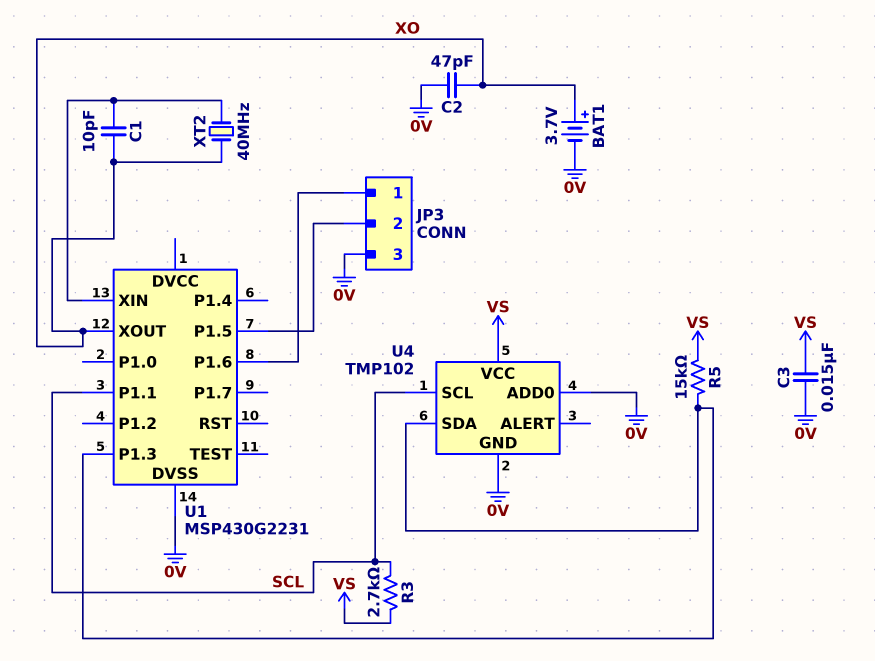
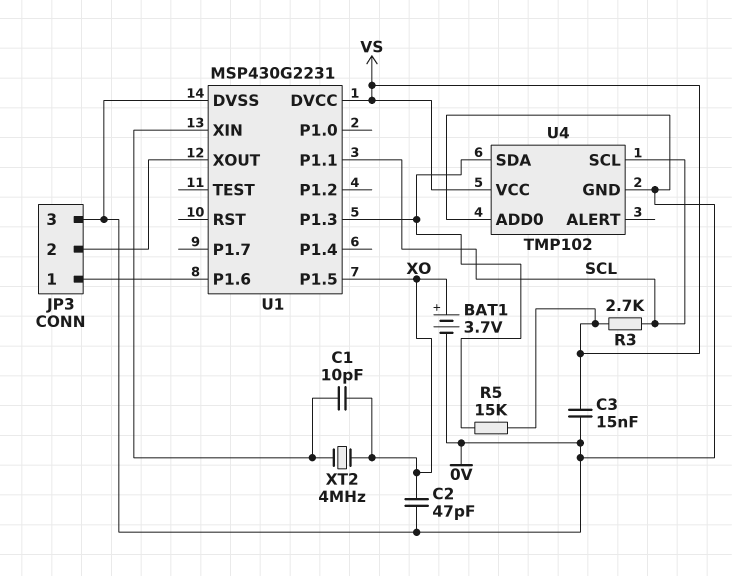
U1 pin DVCC: none -> VS
U1 pin P1.5: JP3/2 -> XO
U1 pin XOUT: XO -> JP3/2
XT2: 40MHz (U1/XIN, XO) -> 4MHz (U1/XIN, XO)

